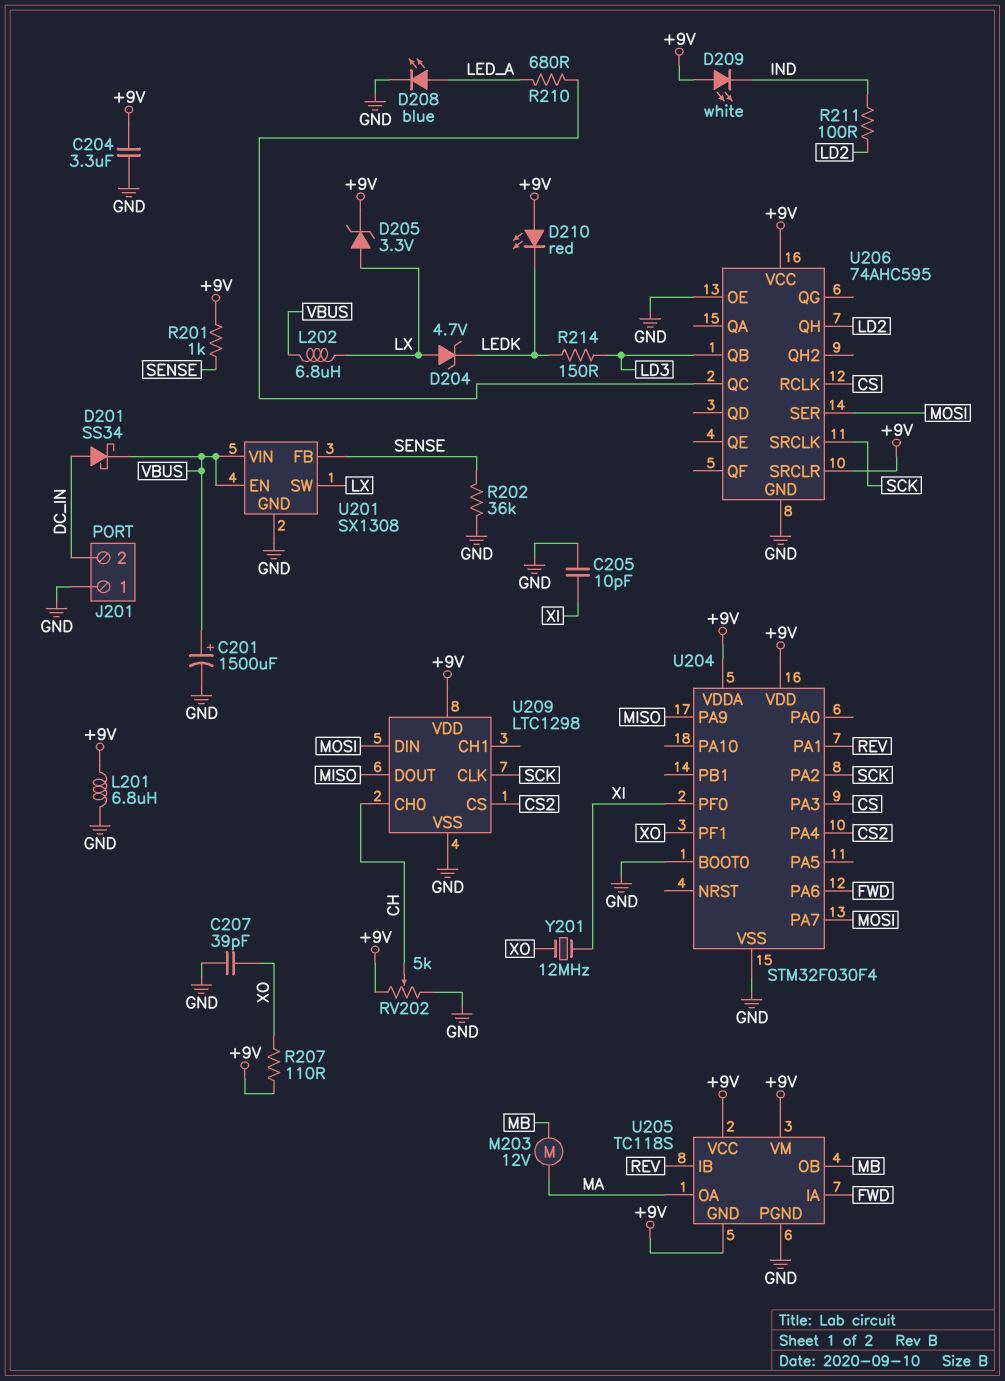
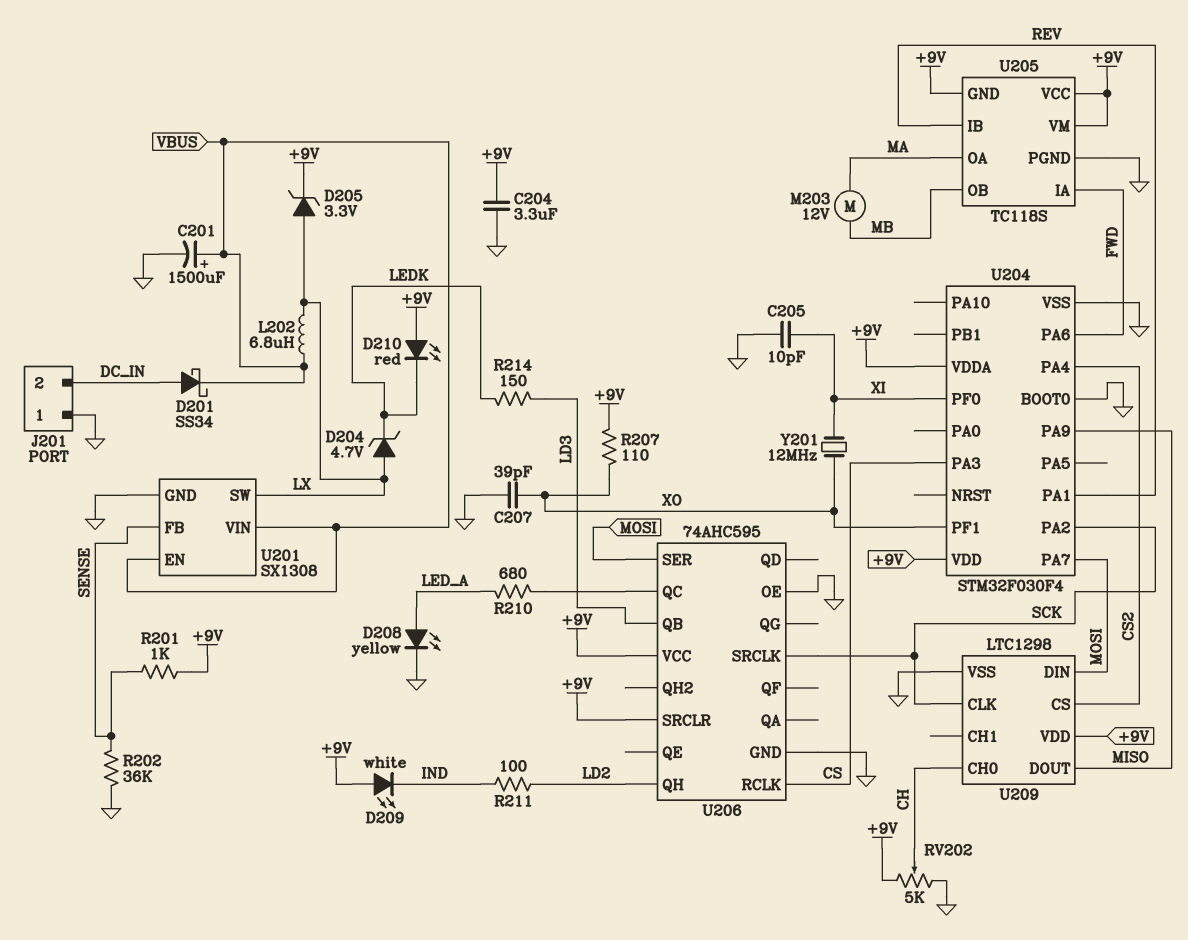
D208: LED blue (A LED_A, K GND) -> LED yellow (A LED_A, K GND)
L201: 6.8uH (+9V, GND) -> none

